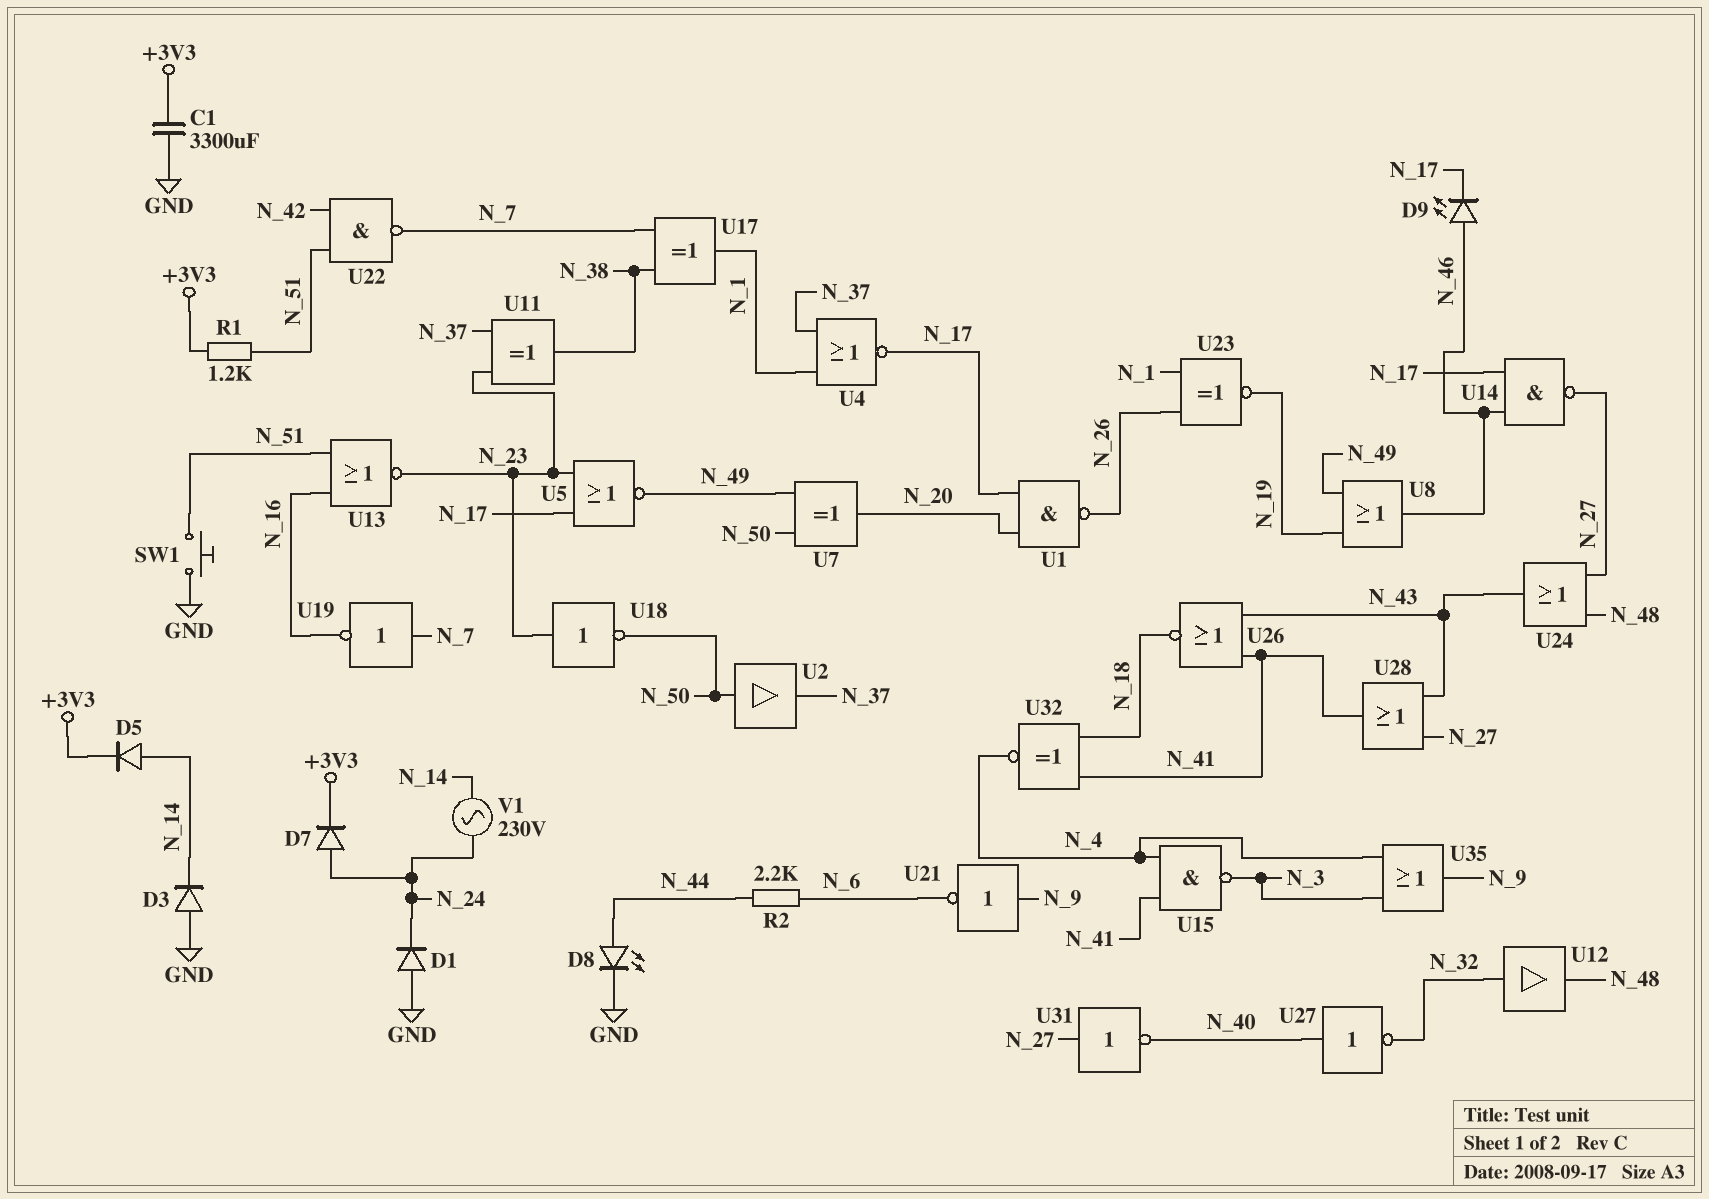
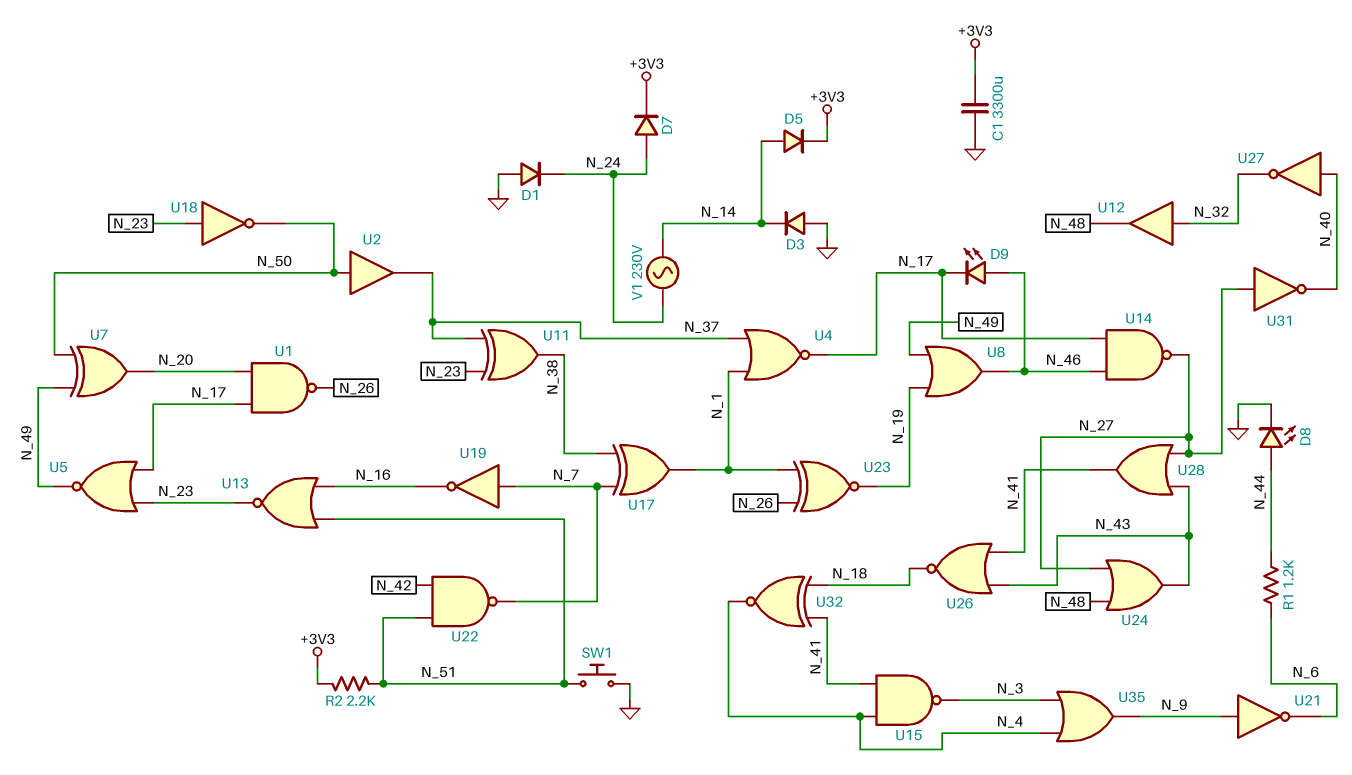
R1: 1.2k (+3V3, N_51) -> 1.2k (N_6, N_44)
R2: 2.2k (N_6, N_44) -> 2.2k (+3V3, N_51)

